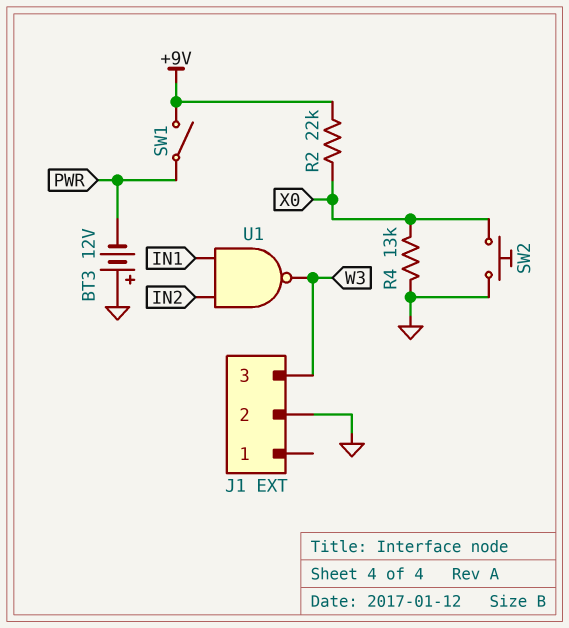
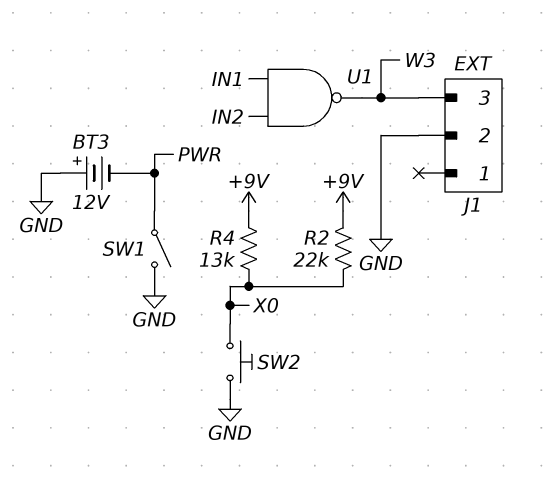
R4: 13k (GND, X0) -> 13k (+9V, X0)
SW1: switch (+9V, PWR) -> switch (GND, PWR)

